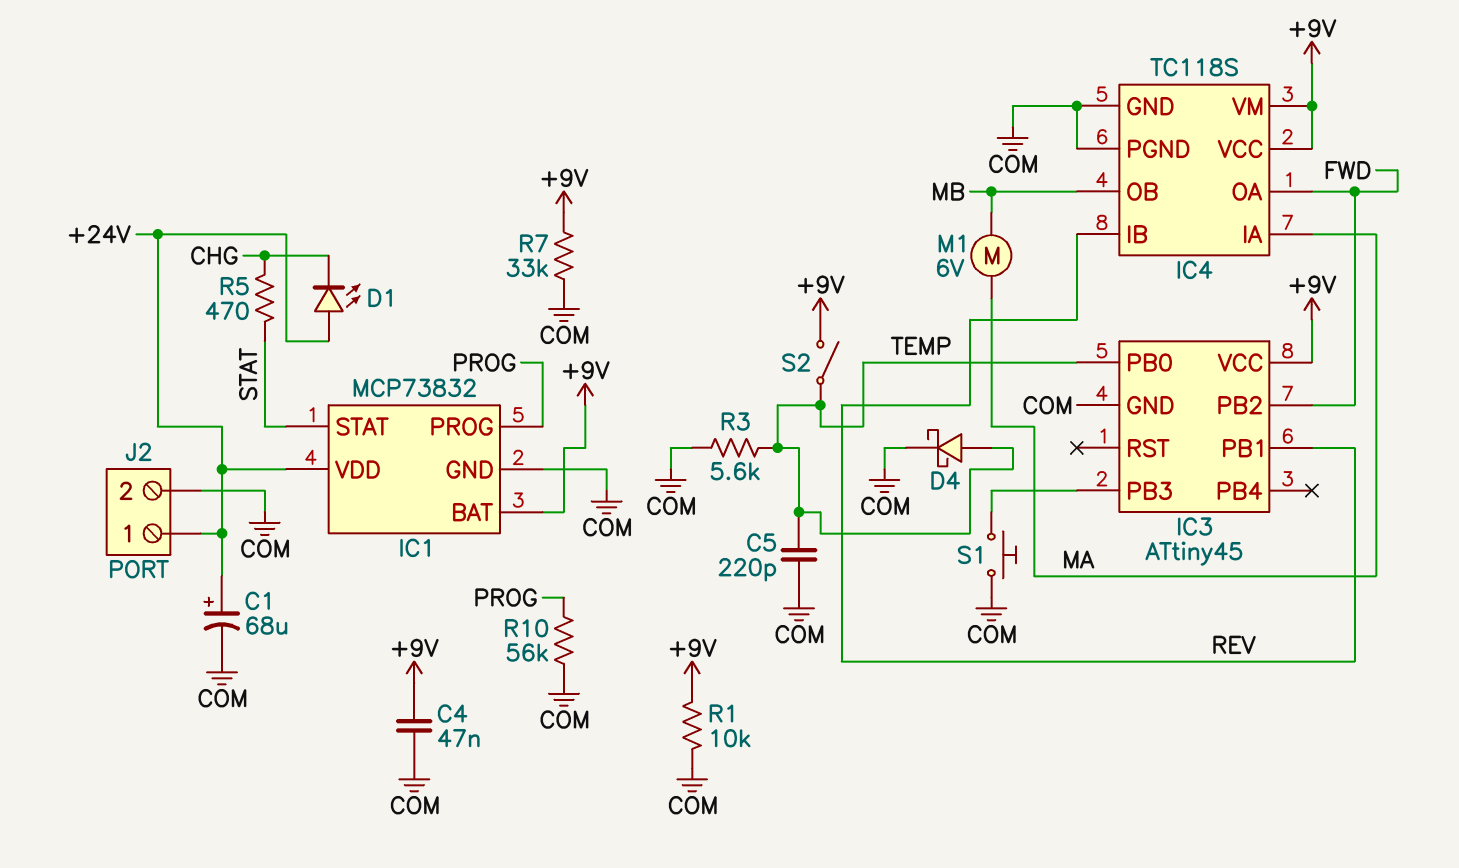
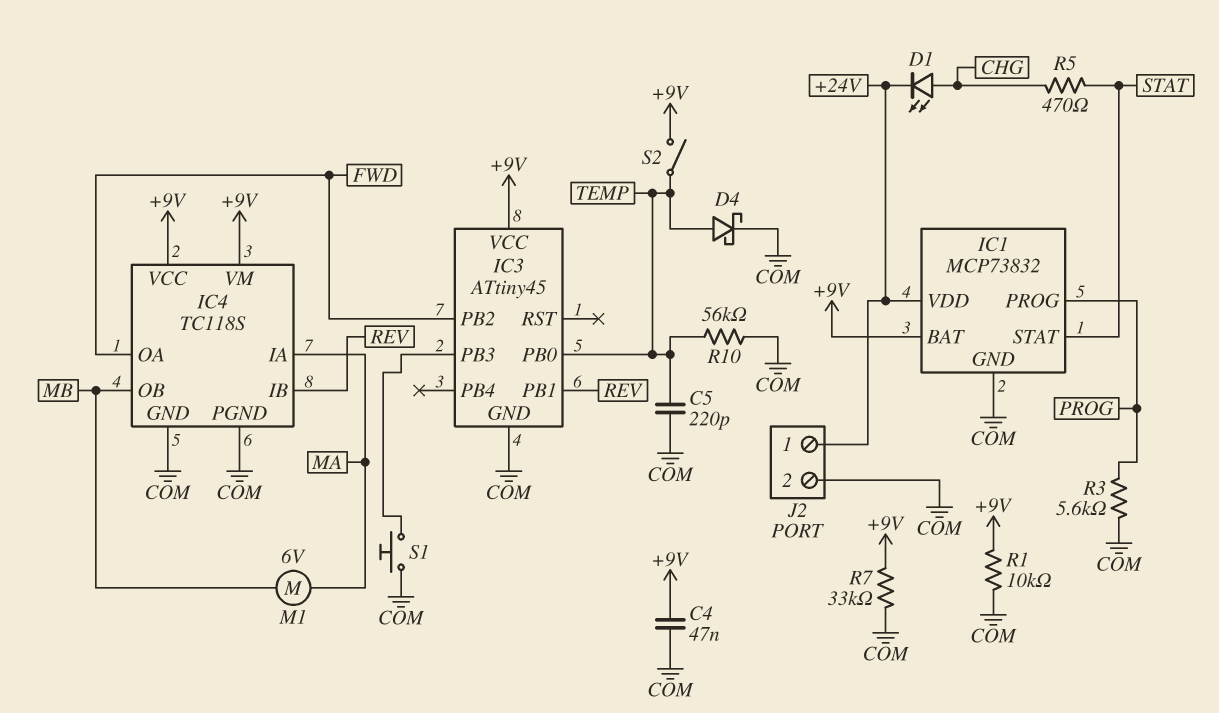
C1: 68uF (plus +24V, minus COM) -> none
D1: LED (A +24V, K CHG) -> LED (A CHG, K +24V)
R3: 5.6k (COM, TEMP) -> 5.6k (COM, PROG)
R10: 56k (COM, PROG) -> 56k (COM, TEMP)

